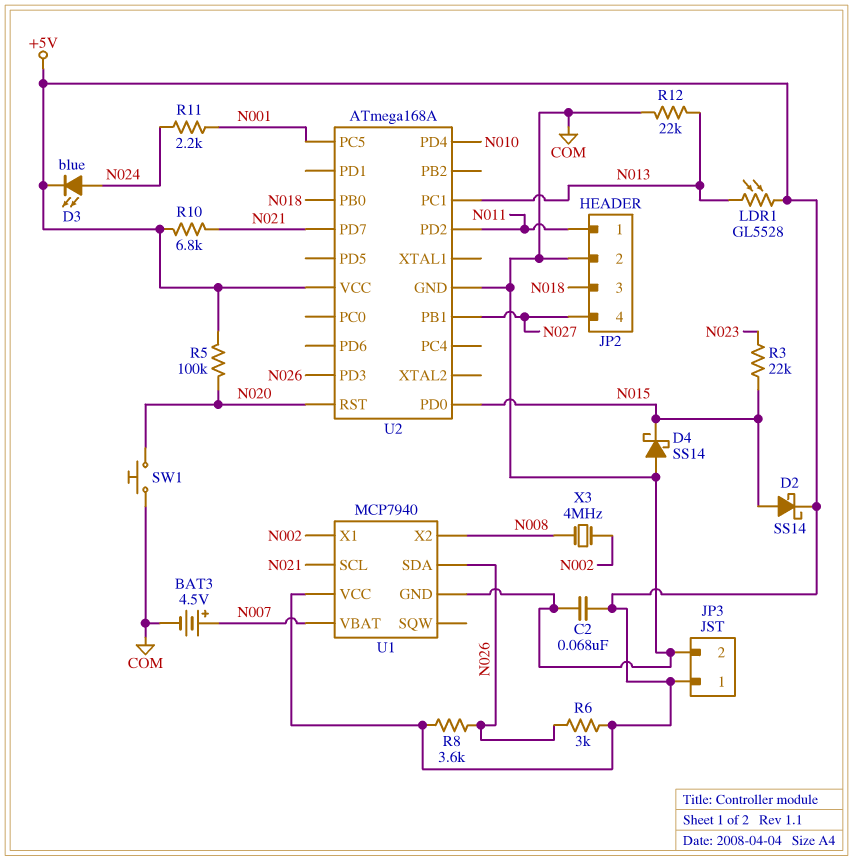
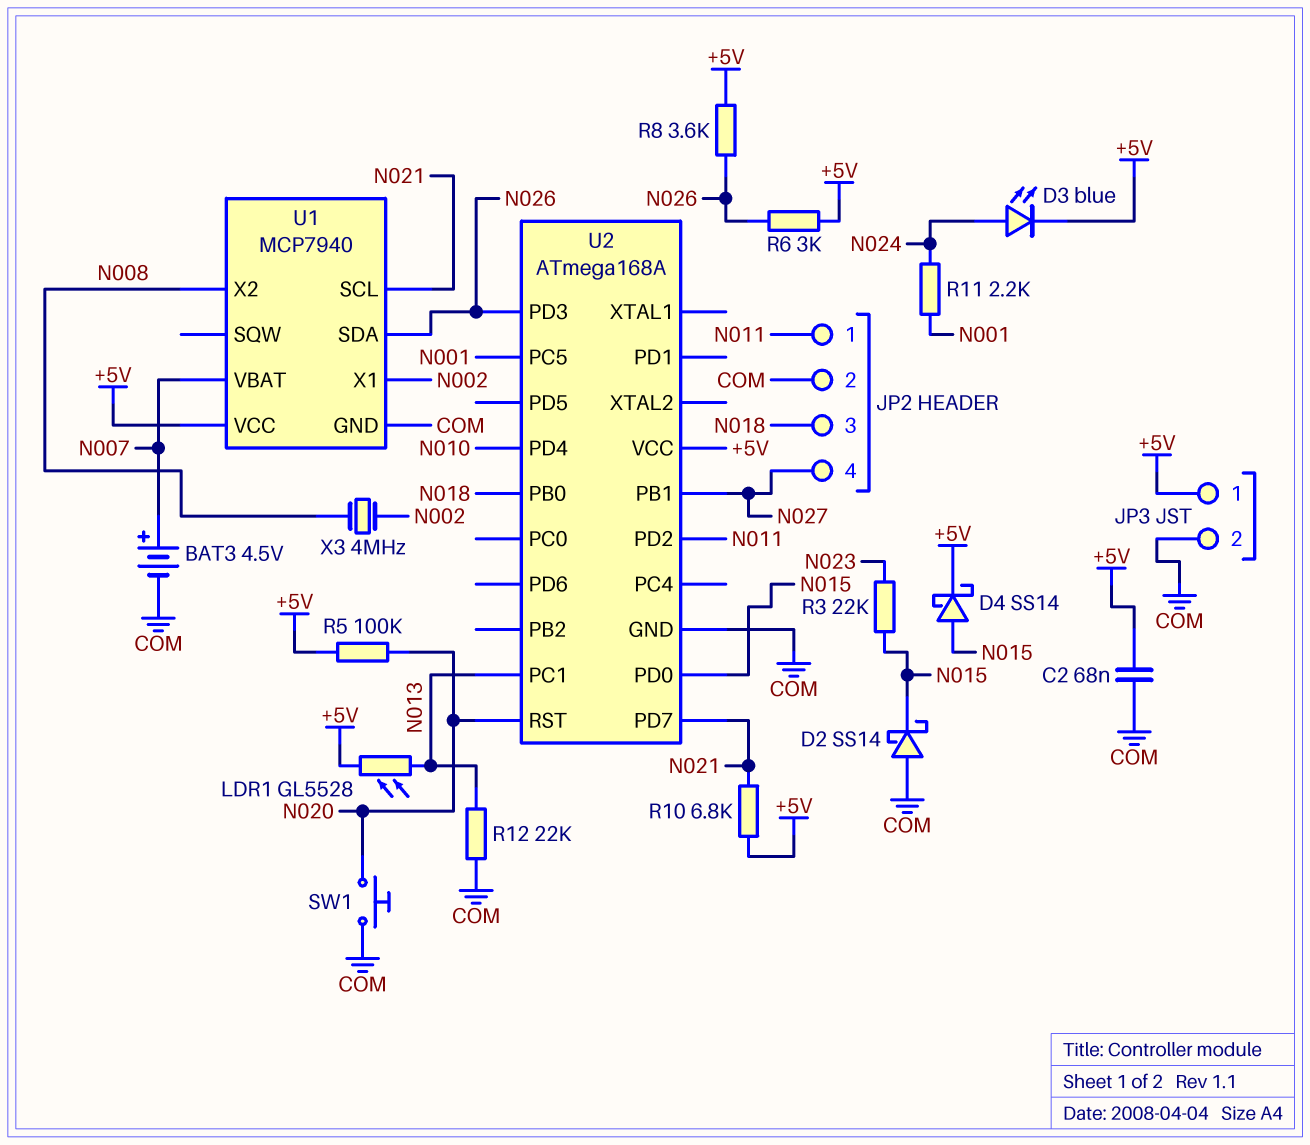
D2: schottky SS14 (A N015, K +5V) -> schottky SS14 (A COM, K N015)
D4: schottky SS14 (A COM, K N015) -> schottky SS14 (A N015, K +5V)

